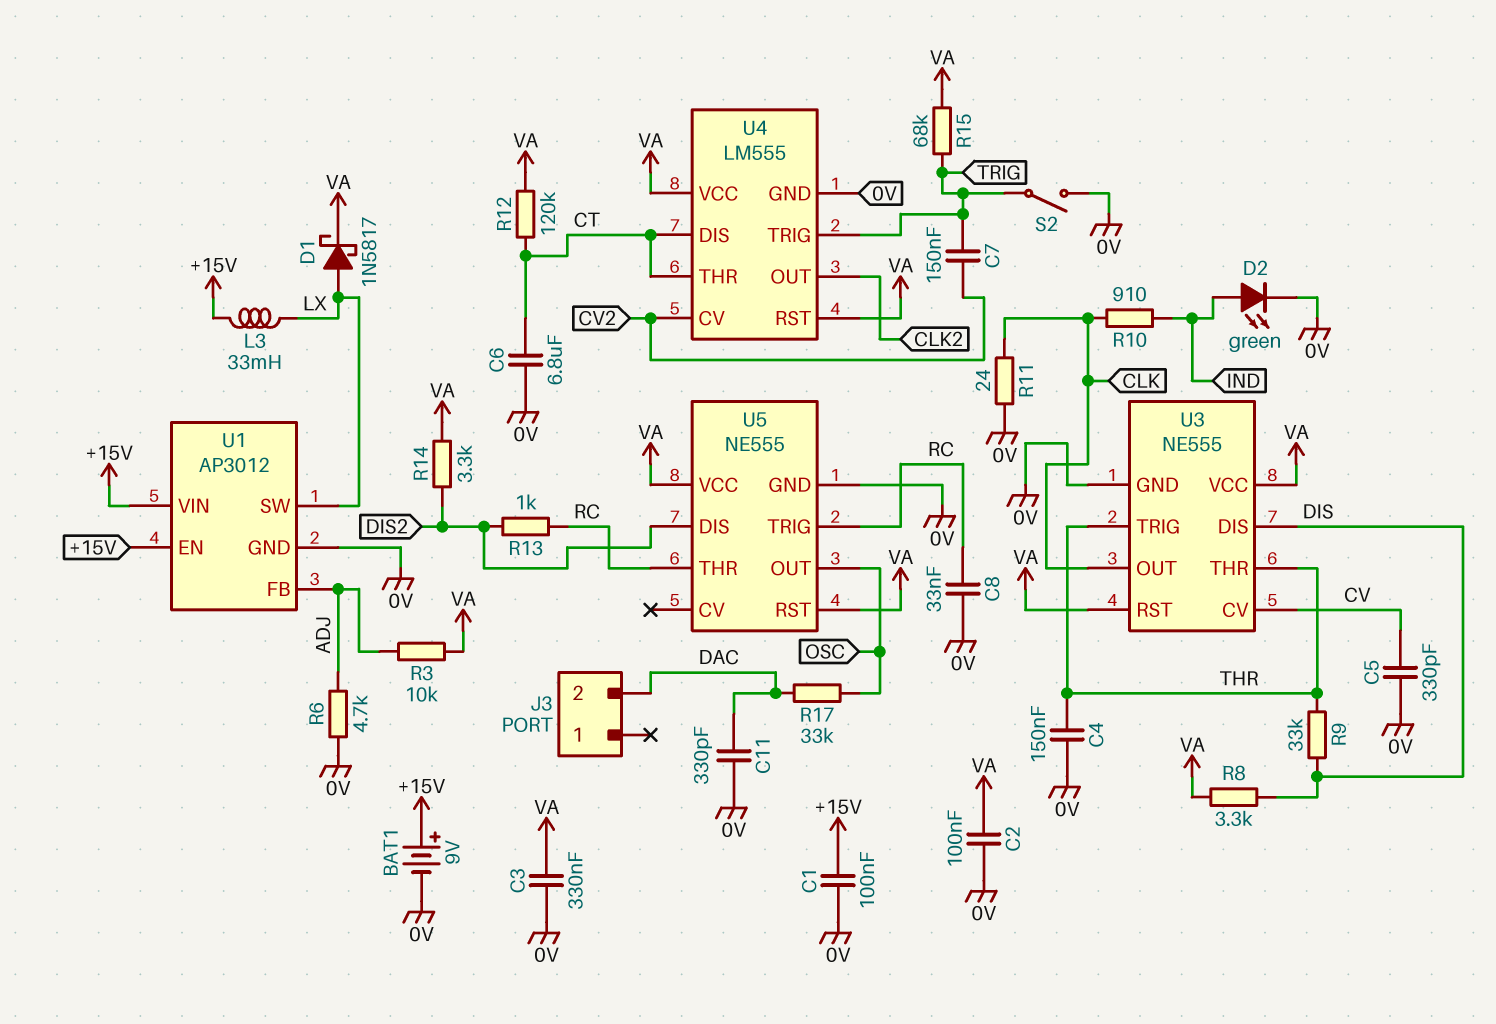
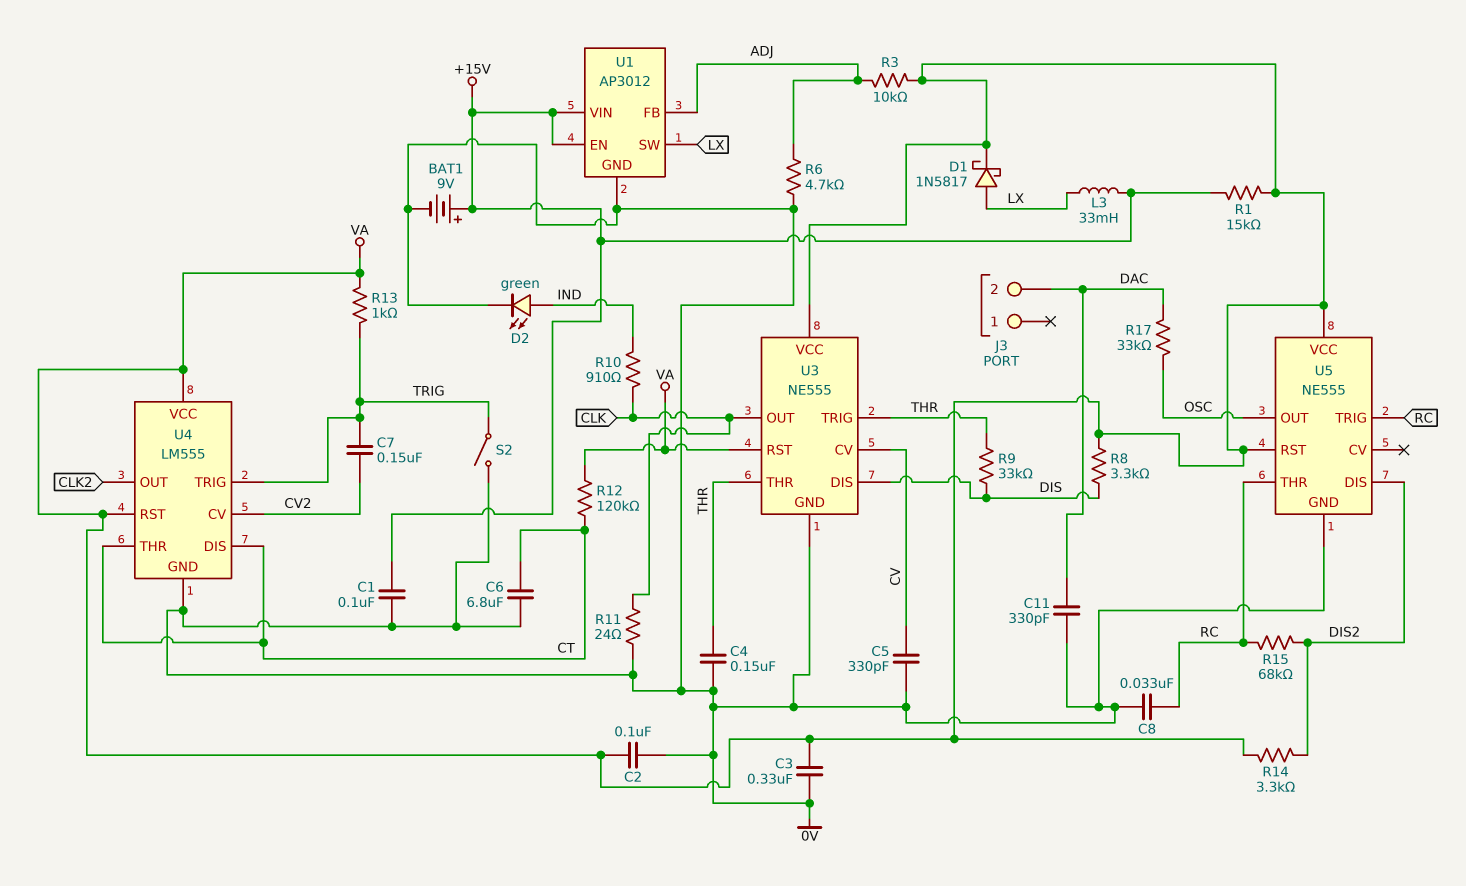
R1: none -> 15k (+15V, VA)
R13: 1k (DIS2, RC) -> 1k (TRIG, VA)
R15: 68k (TRIG, VA) -> 68k (DIS2, RC)

